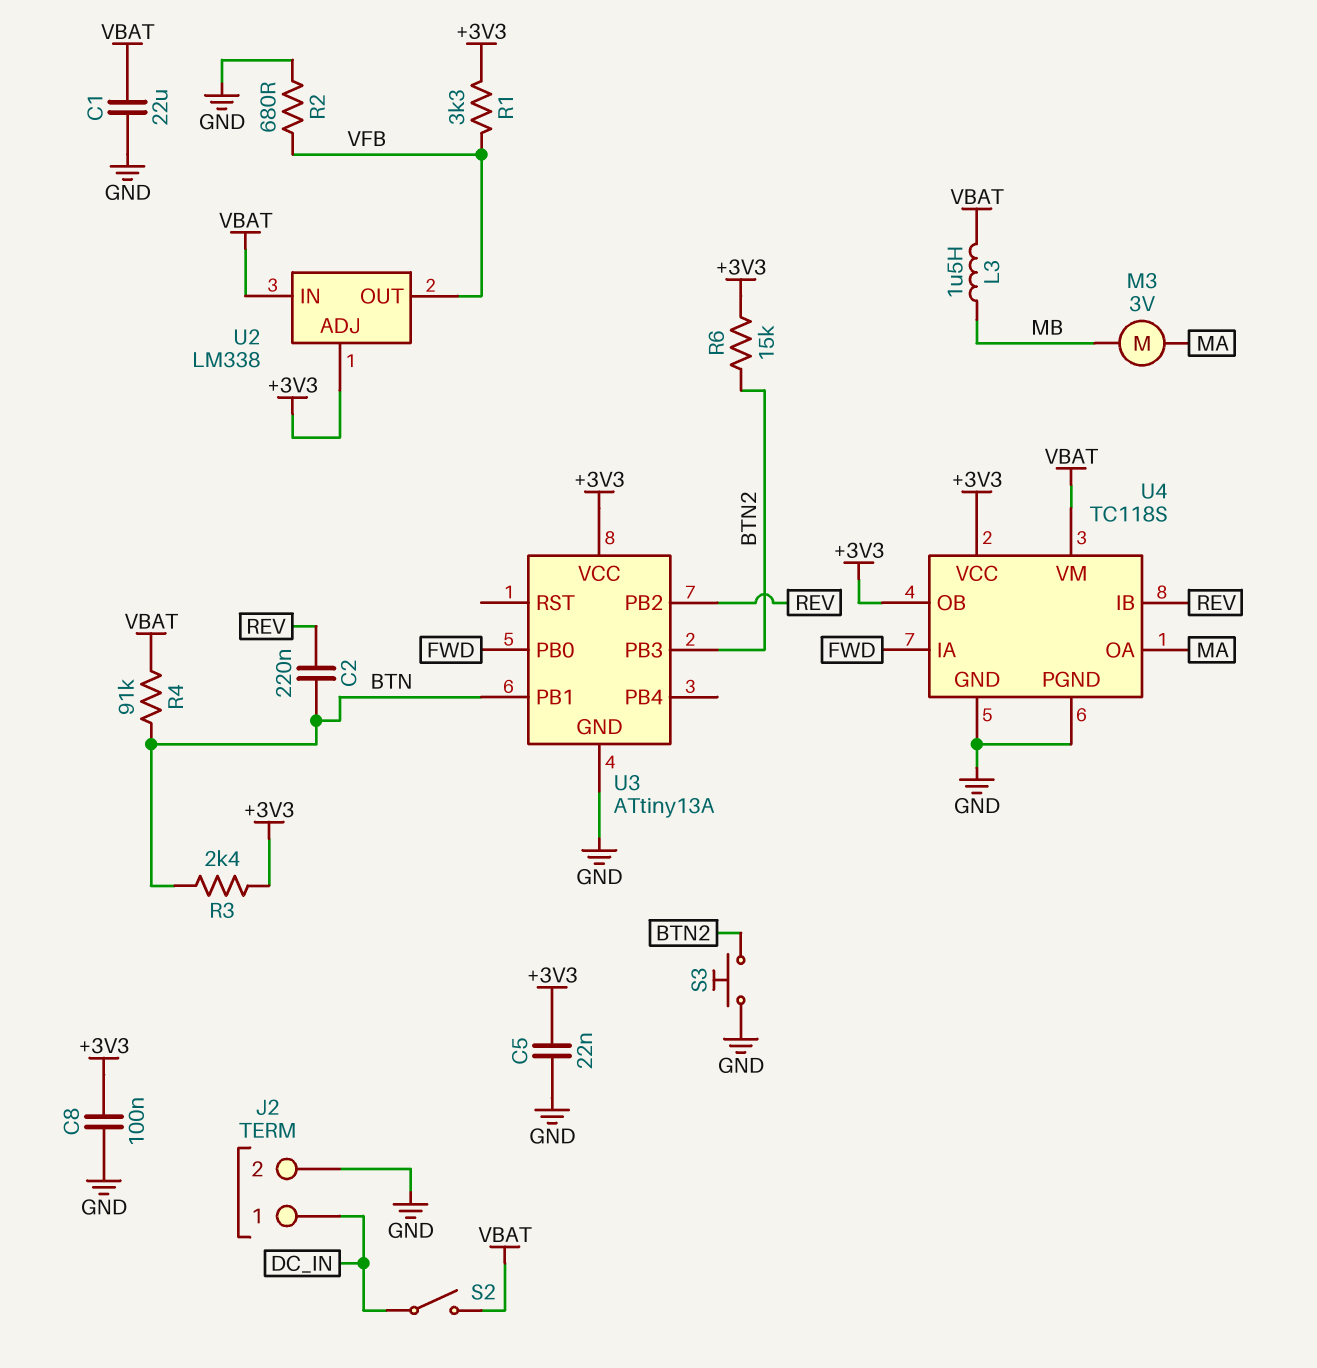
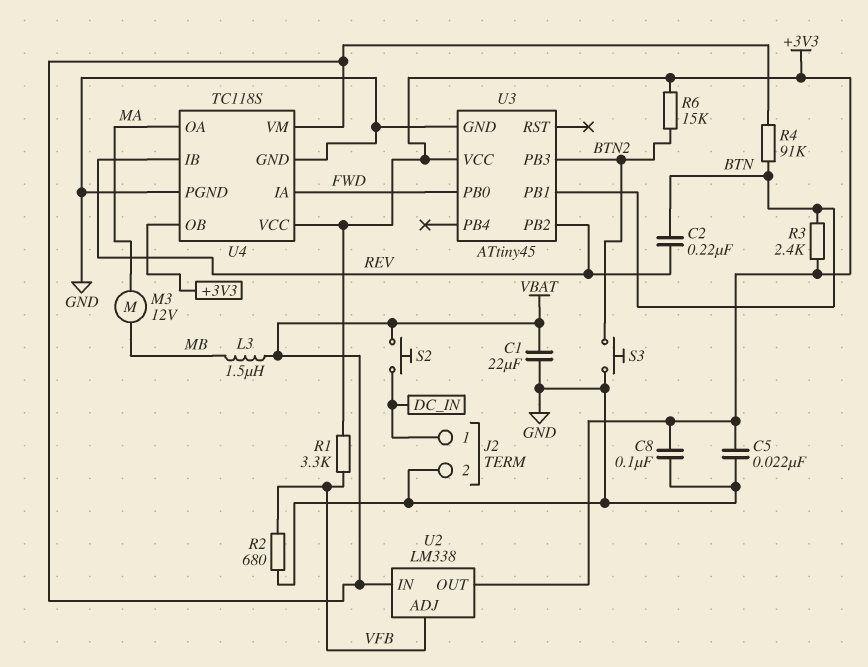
M3: motor 3V (MA, MB) -> motor 12V (MA, MB)
S2: switch (DC_IN, VBAT) -> button (DC_IN, VBAT)
U2 pin ADJ: +3V3 -> VFB
U2 pin OUT: VFB -> +3V3
U3: ATtiny13A -> ATtiny45

